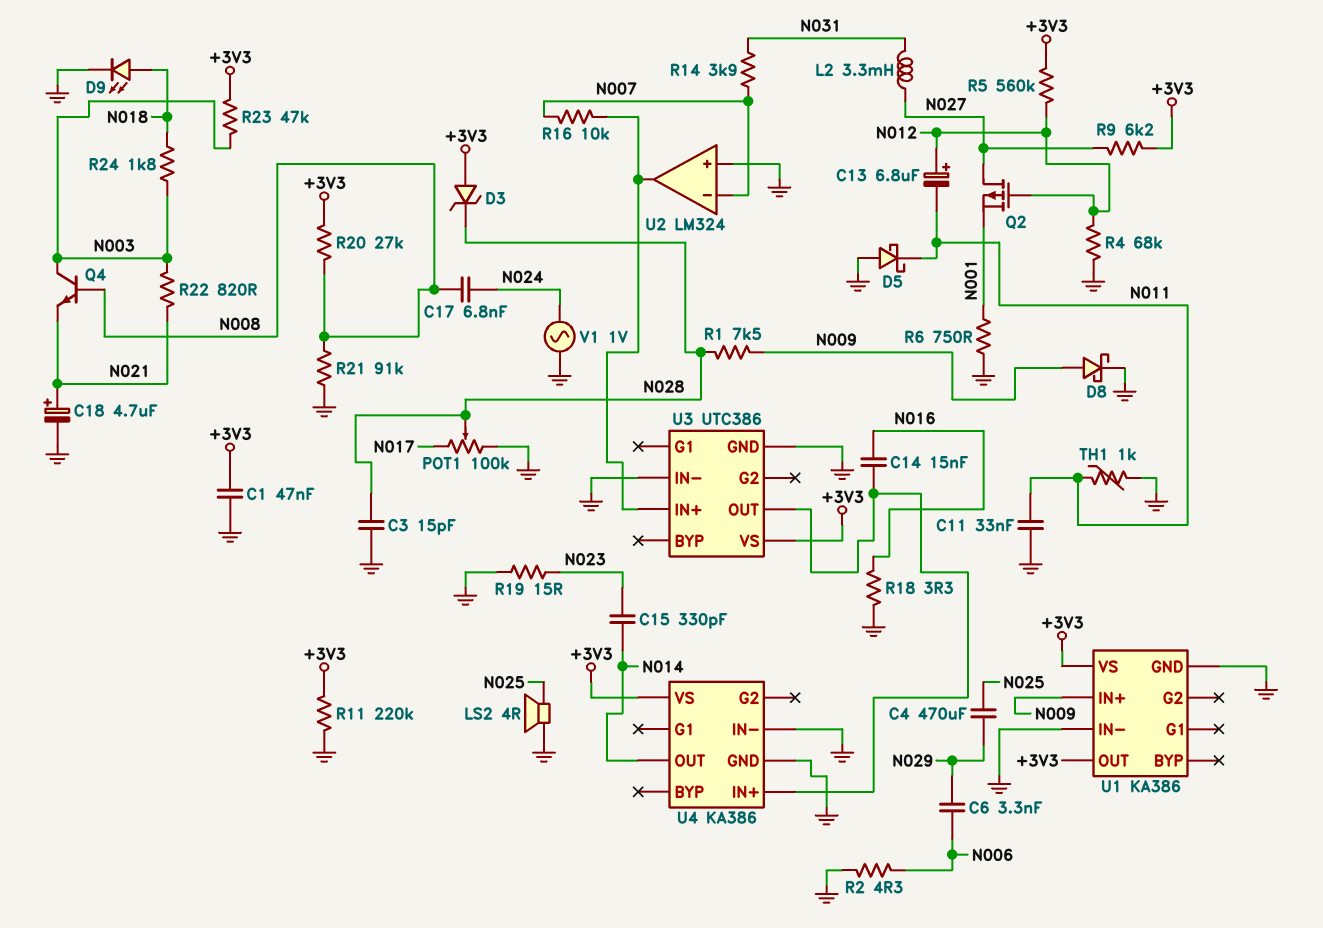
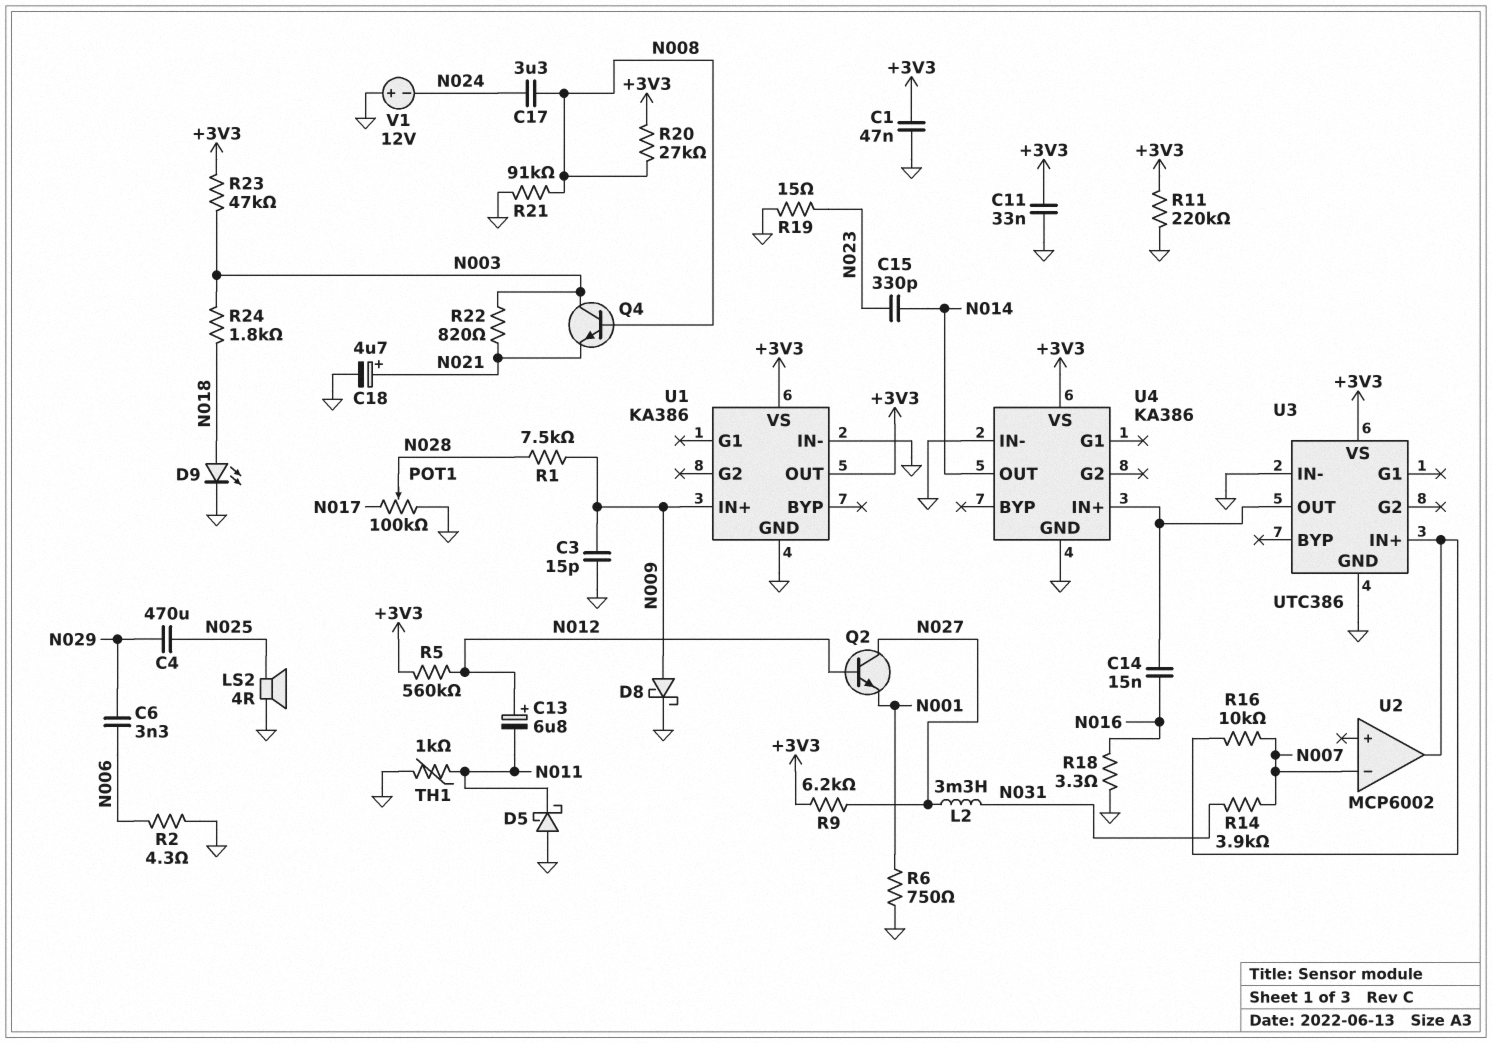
C3: 15pF (GND, N028) -> 15pF (GND, N009)
C11: 33nF (GND, N011) -> 33nF (+3V3, GND)
C17: 6.8nF (N008, N024) -> 3.3uF (N008, N024)
D3: zener (A +3V3, K N028) -> none
Q2: PMOS (G N012, D N027, S N001) -> NPN (B N012, C N027, E N001)
R4: 68k (GND, N012) -> none
U2: LM324 -> MCP6002
U2 pin in+: GND -> none
V1: AC 1V (GND, N024) -> 12V (plus GND, minus N024)

